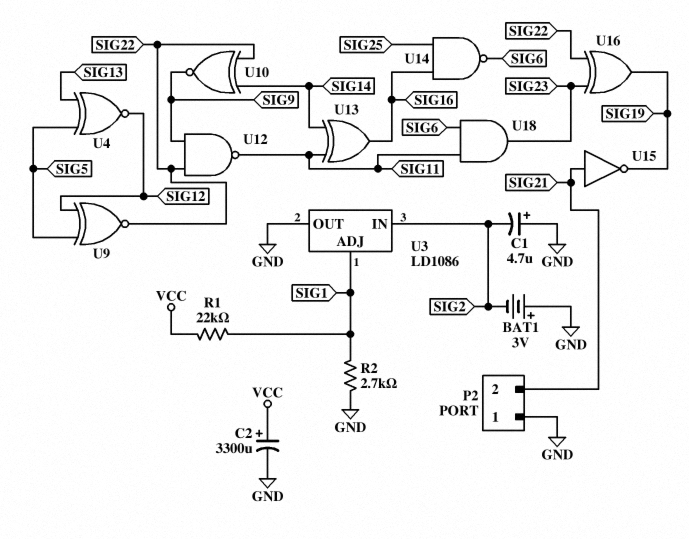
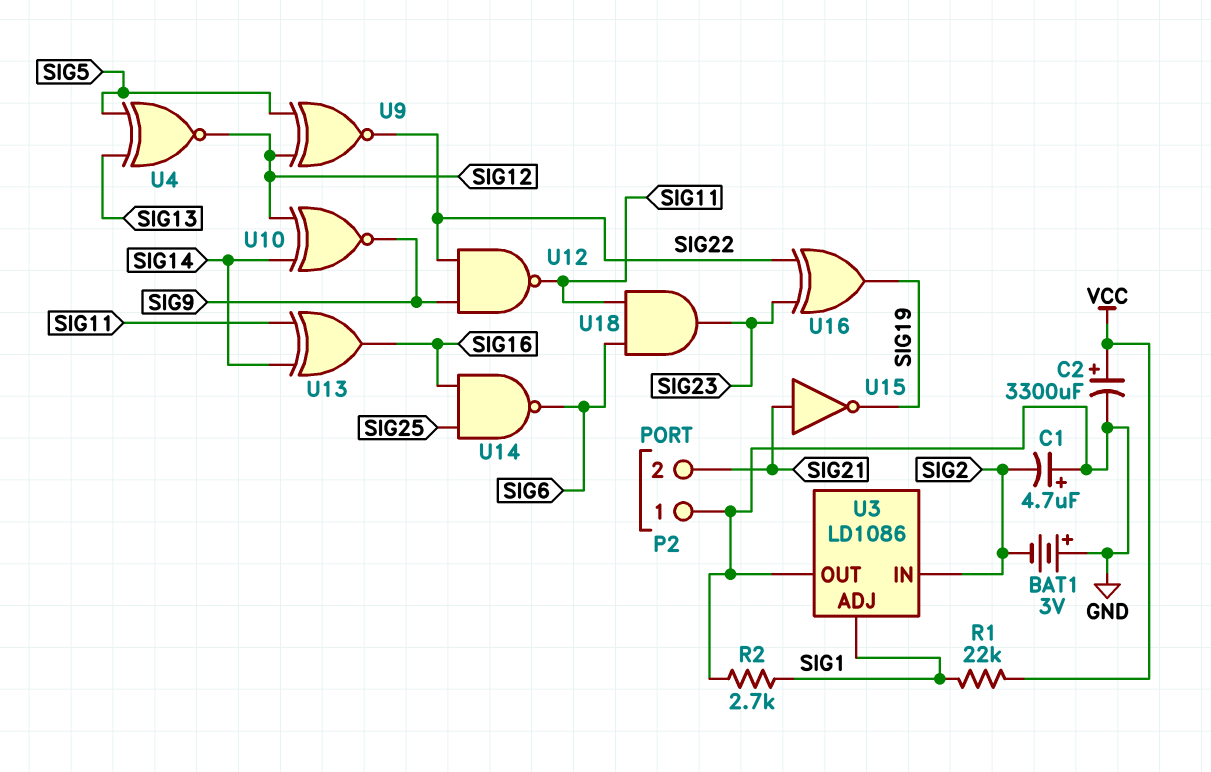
U10: XNOR (in SIG14, in SIG22, out SIG9) -> XNOR (in SIG12, in SIG14, out SIG9)

